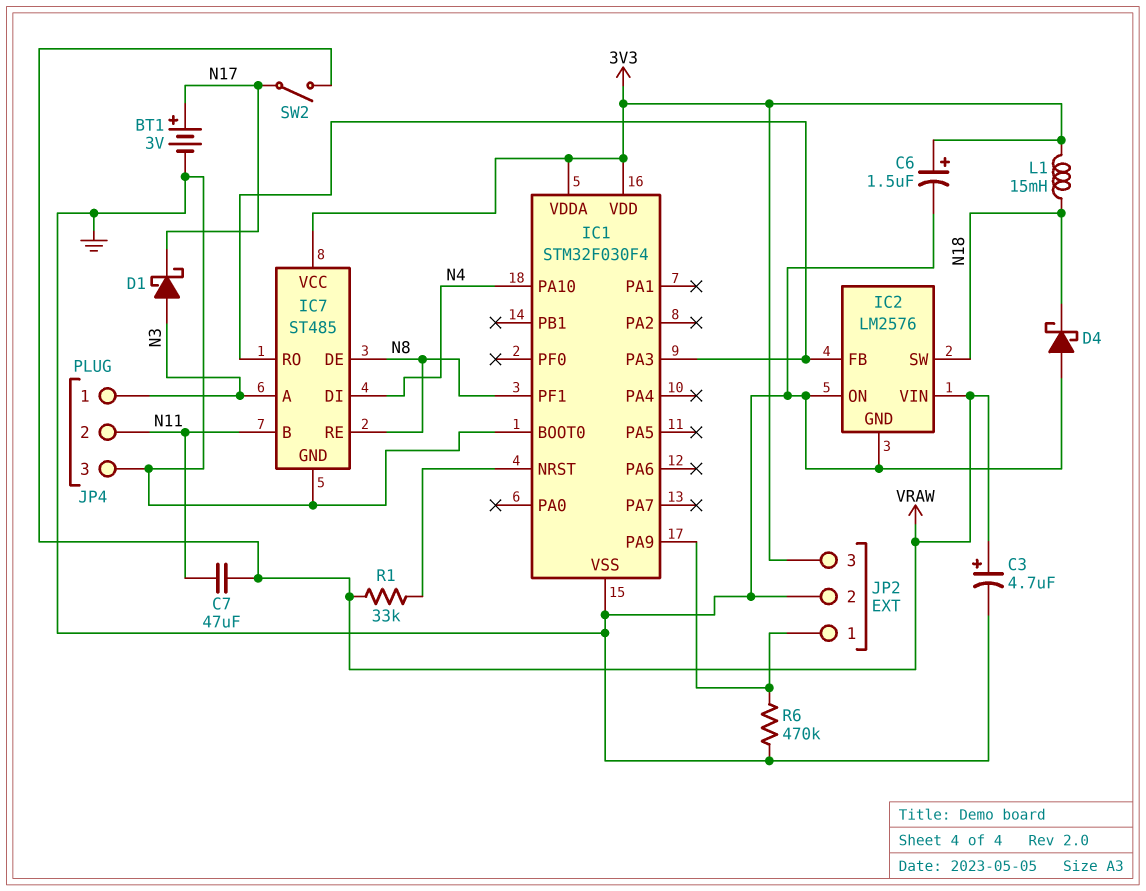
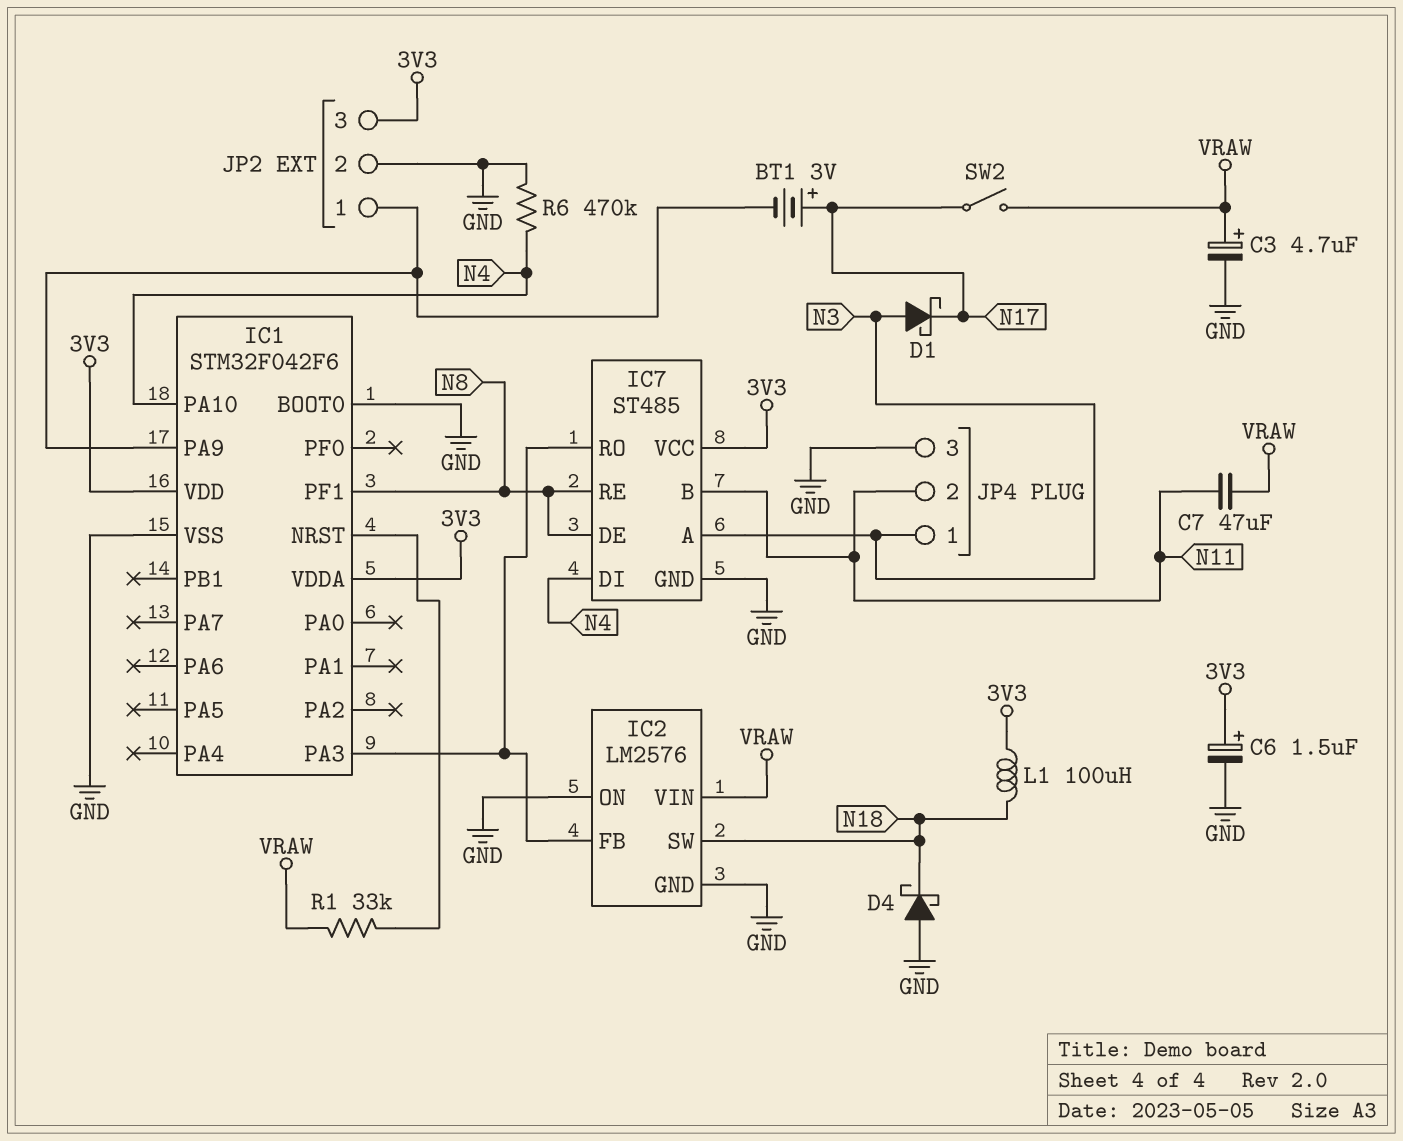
BT1: 3V (plus N17, minus GND) -> 3V (plus N17, minus IC1/PA9)
IC1: STM32F030F4 -> STM32F042F6
L1: 15mH (3V3, N18) -> 100uH (3V3, N18)
R6: 470k (GND, IC1/PA9) -> 470k (GND, N4)

